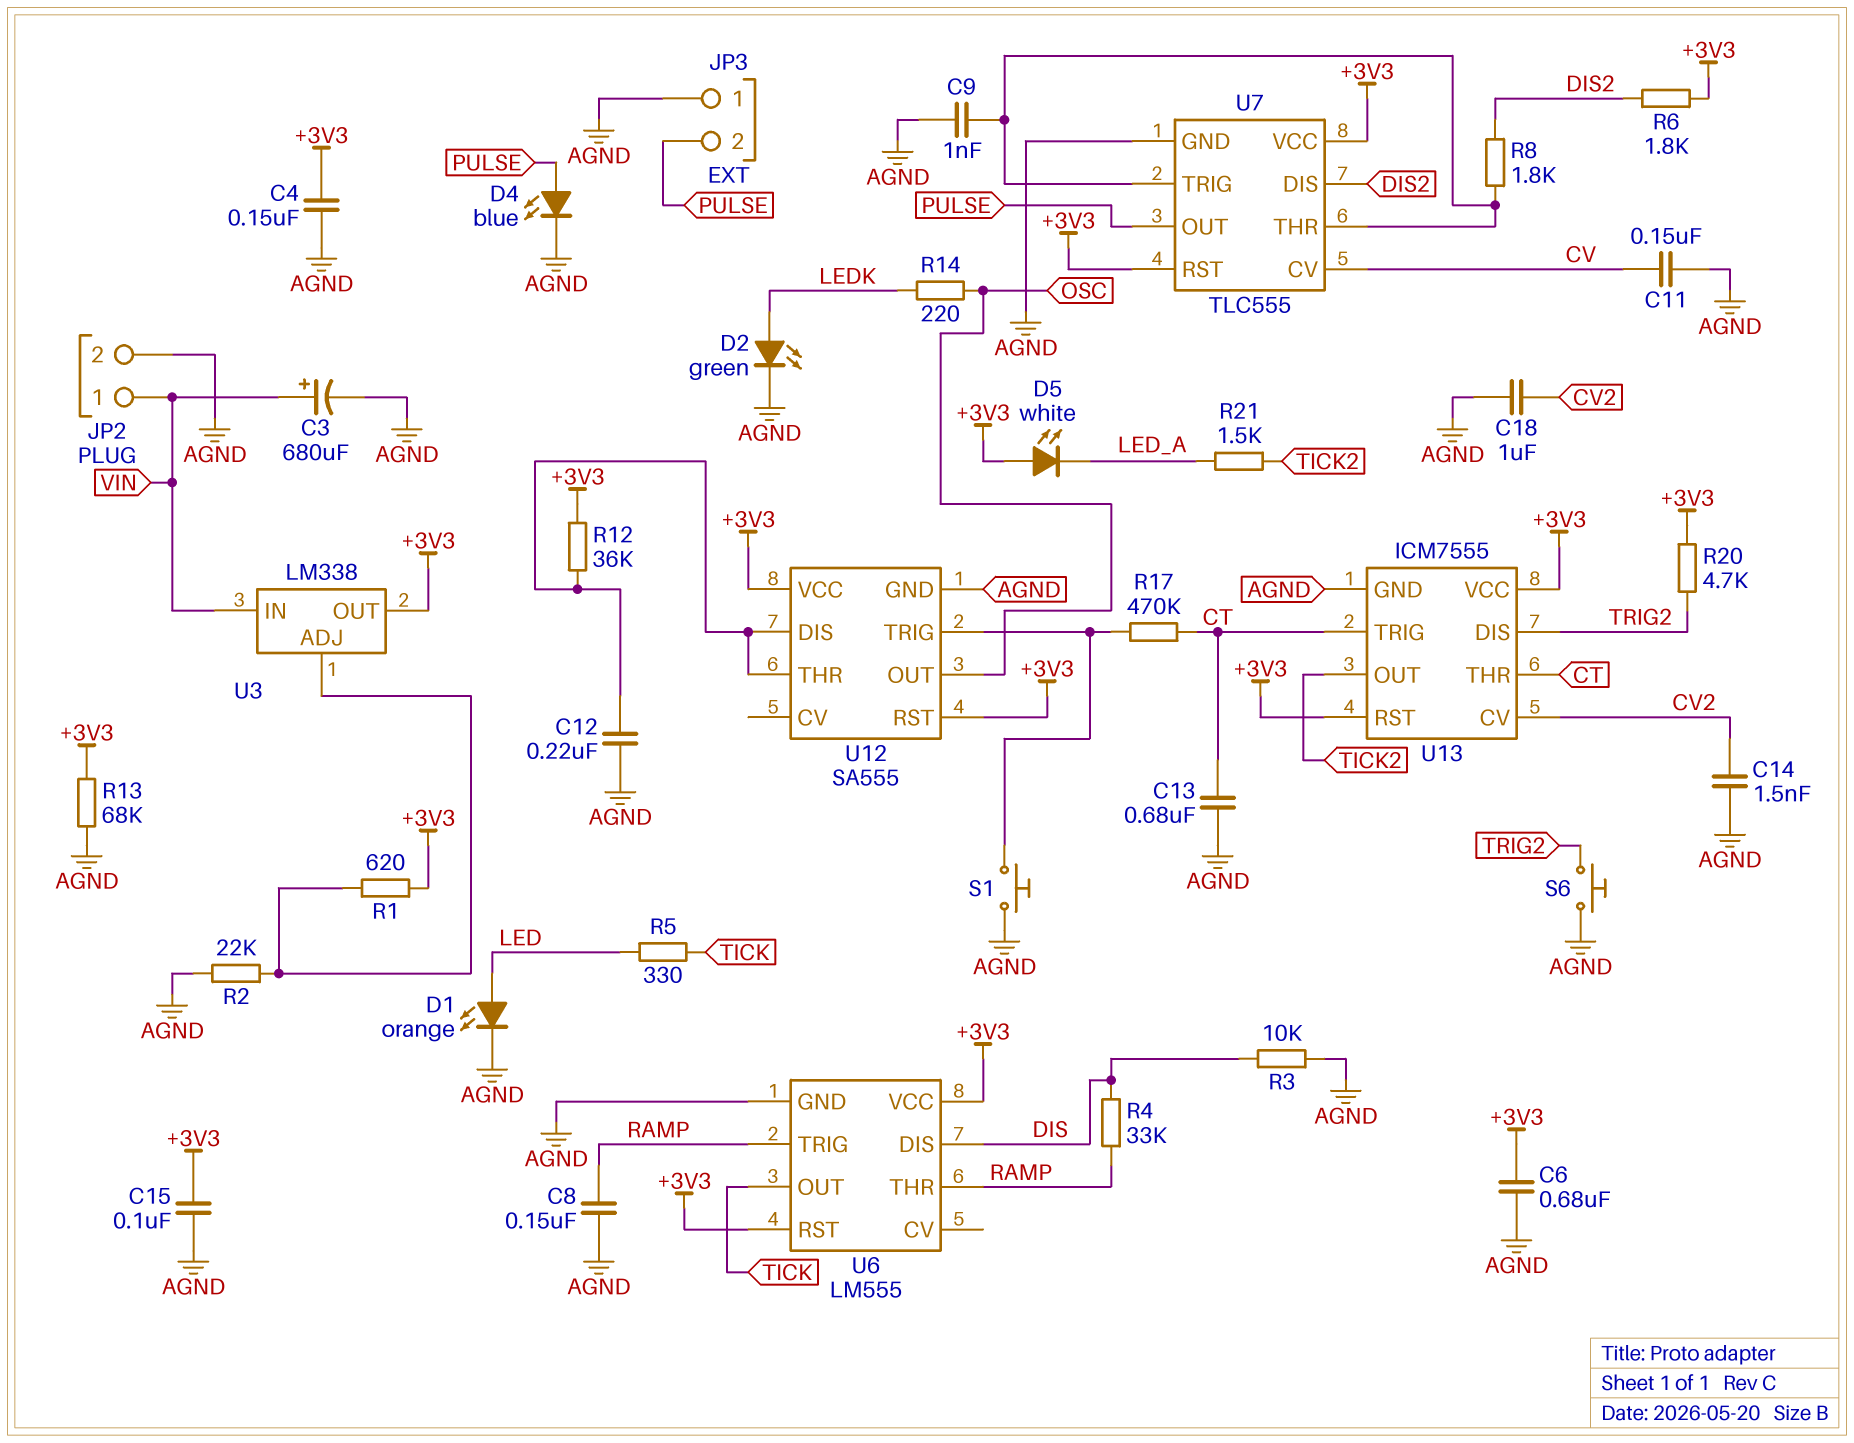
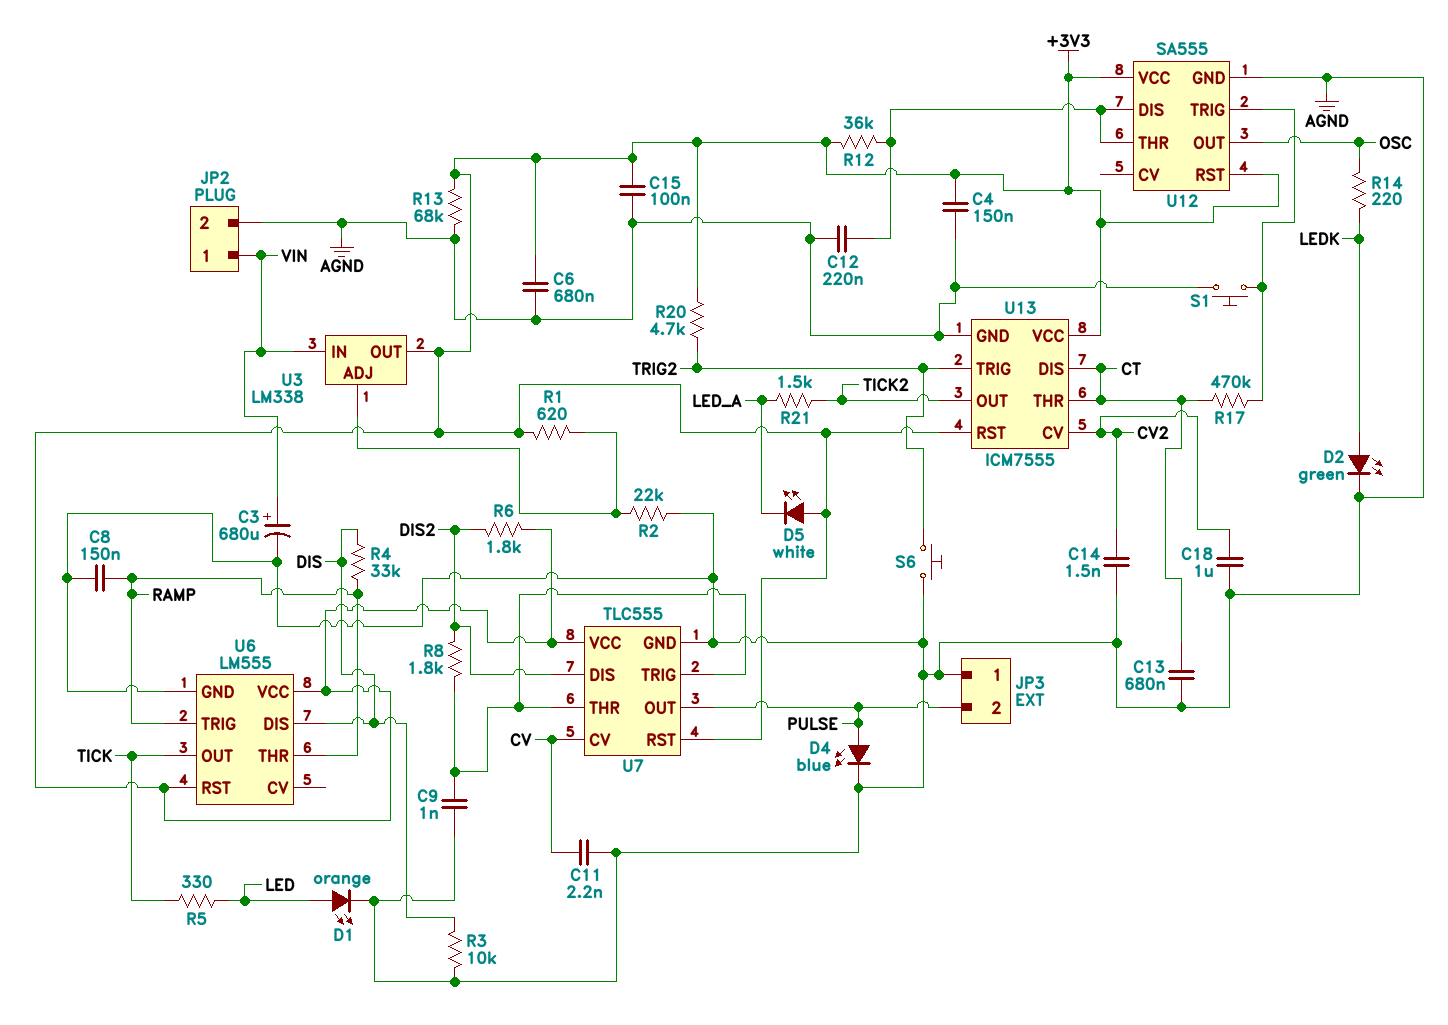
C11: 150nF (AGND, CV) -> 2.2nF (AGND, CV)
U13 pin DIS: TRIG2 -> CT
U13 pin TRIG: CT -> TRIG2

